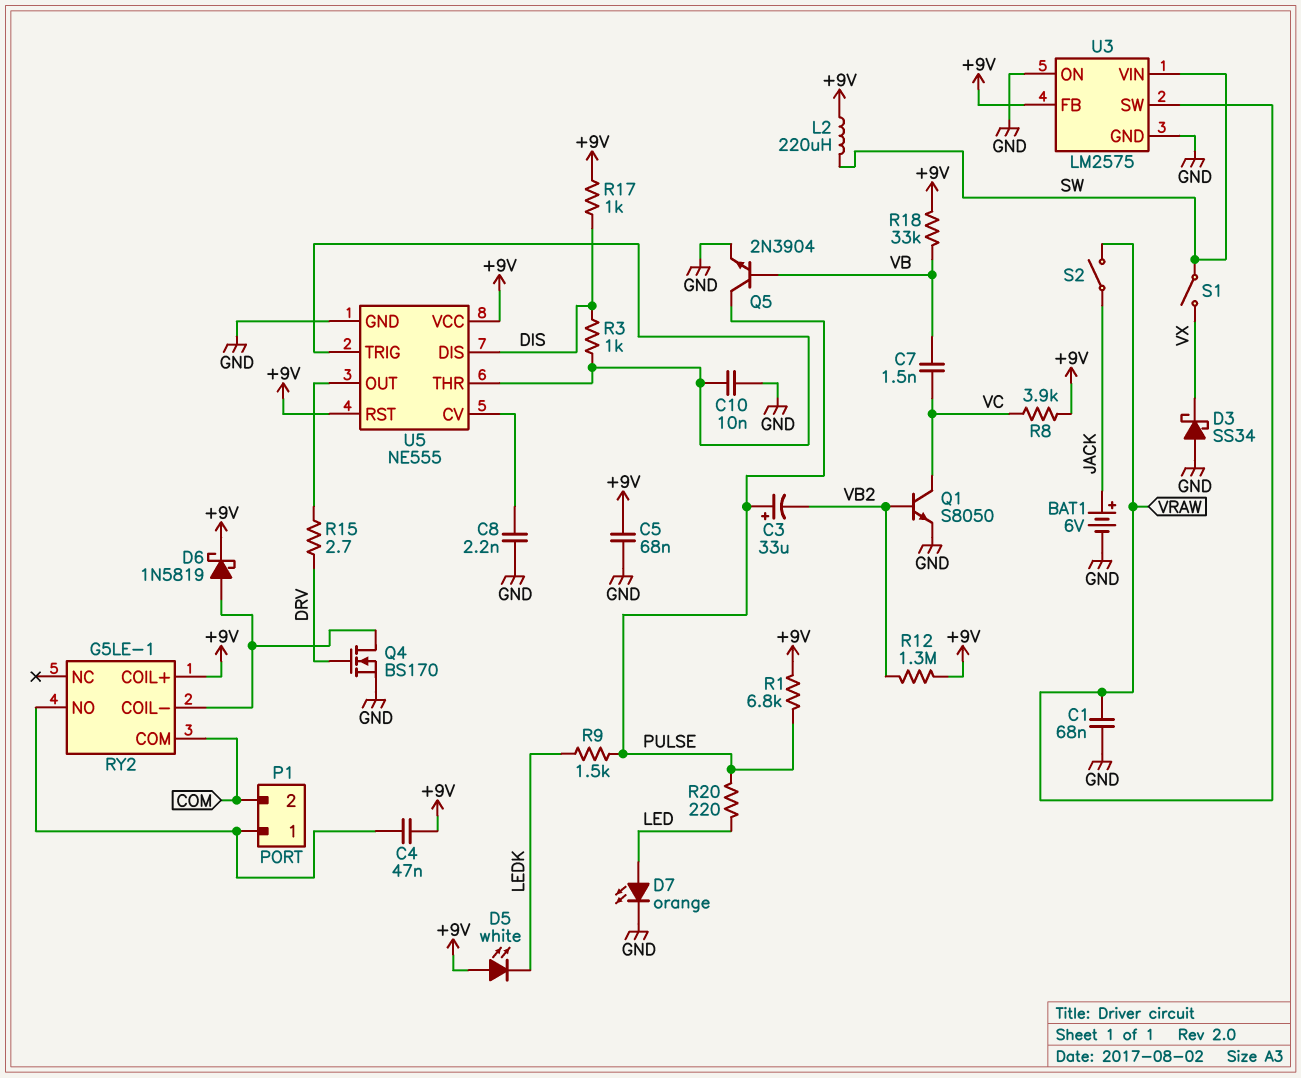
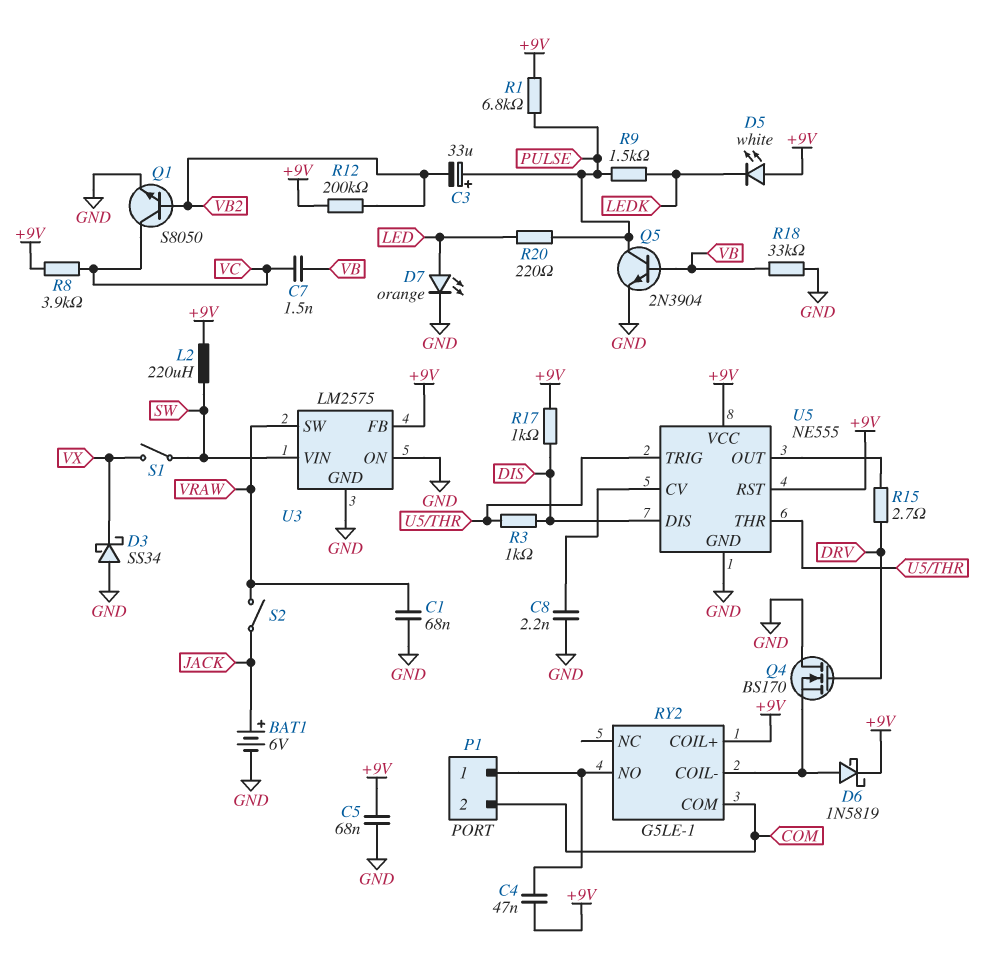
C10: 10nF (GND, U5/THR) -> none
Q4: NMOS BS170 (G DRV, D RY2/COIL-, S GND) -> NMOS BS170 (G DRV, D GND, S RY2/COIL-)
R12: 1.3M (+9V, VB2) -> 200k (+9V, VB2)
R18: 33k (+9V, VB) -> 33k (GND, VB)

